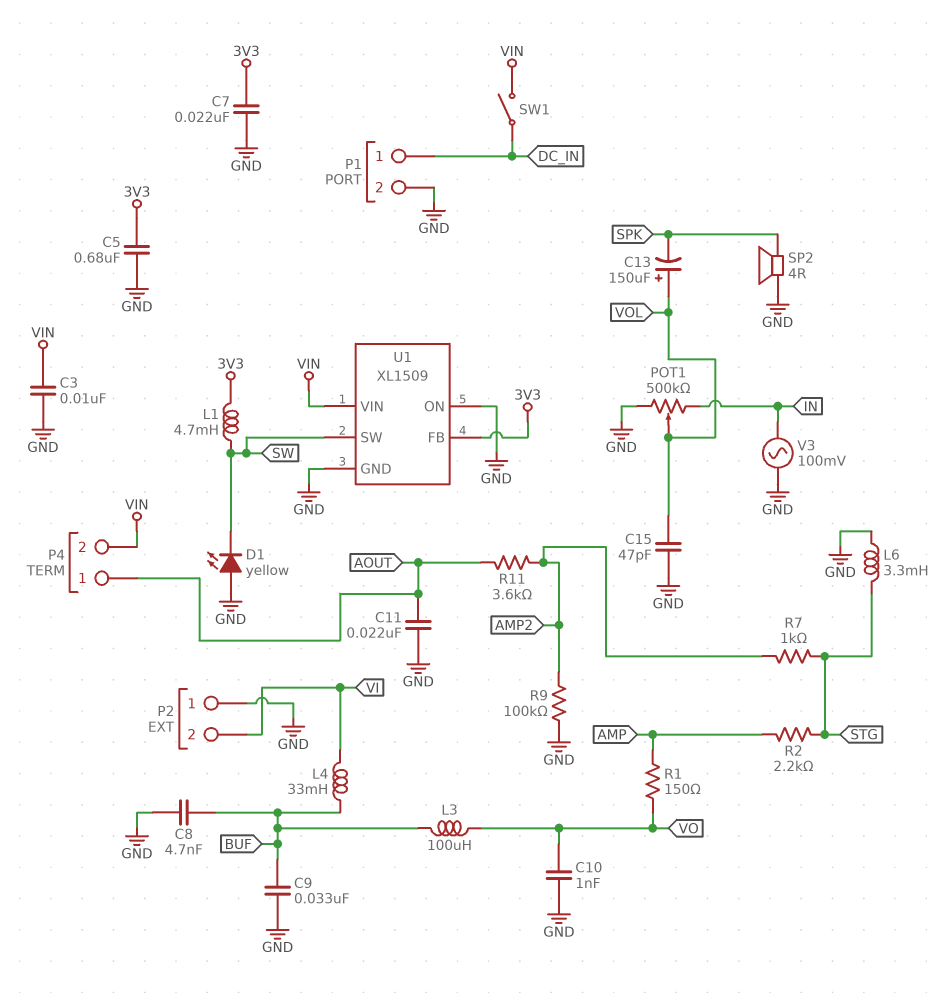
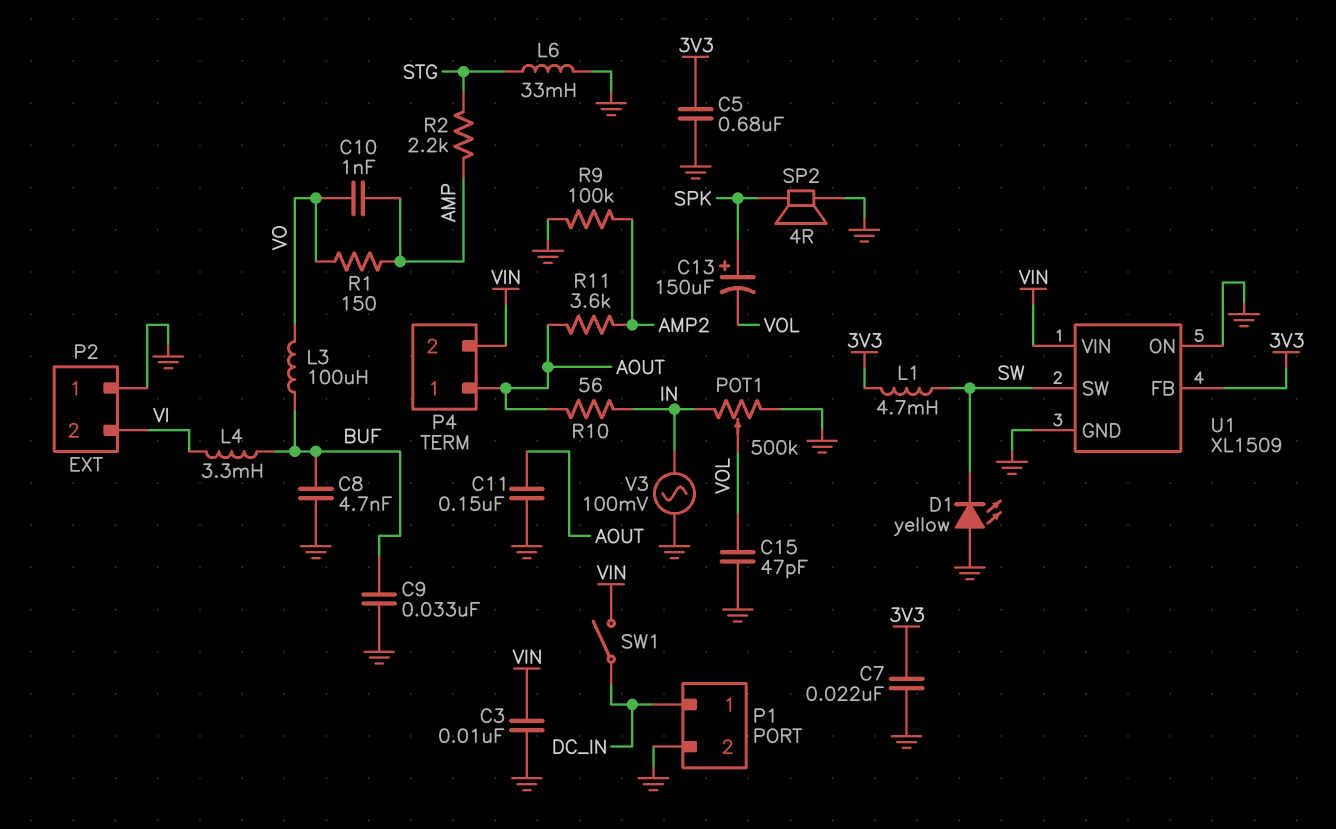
C10: 1nF (GND, VO) -> 1nF (AMP, VO)
C11: 22nF (AOUT, GND) -> 150nF (AOUT, GND)
C13: 150uF (plus VOL, minus SPK) -> 150uF (plus SPK, minus VOL)
L4: 33mH (BUF, VI) -> 3.3mH (BUF, VI)
L6: 3.3mH (GND, STG) -> 33mH (GND, STG)
R7: 1k (AMP2, STG) -> none
R10: none -> 56 (AOUT, IN)

